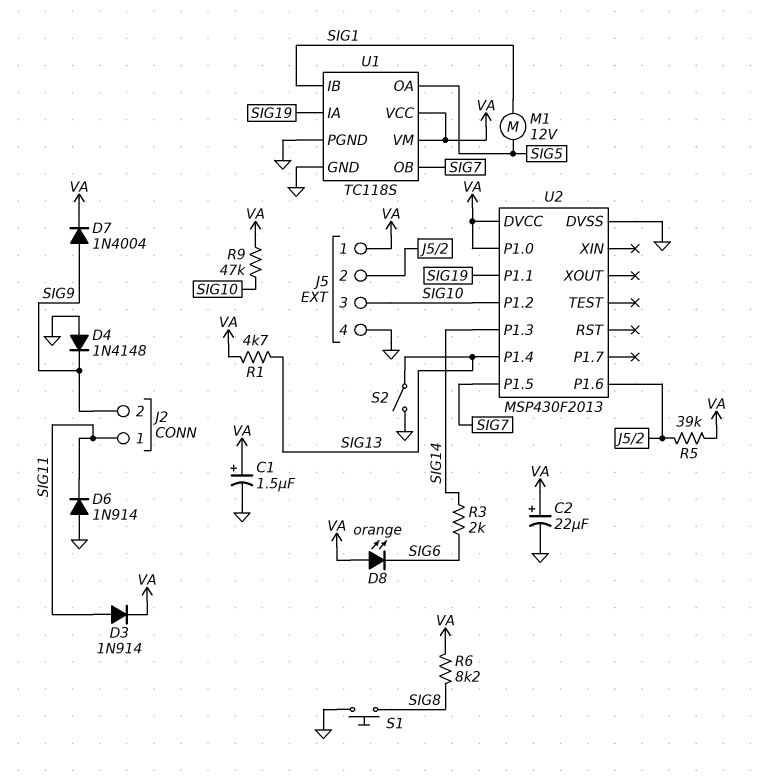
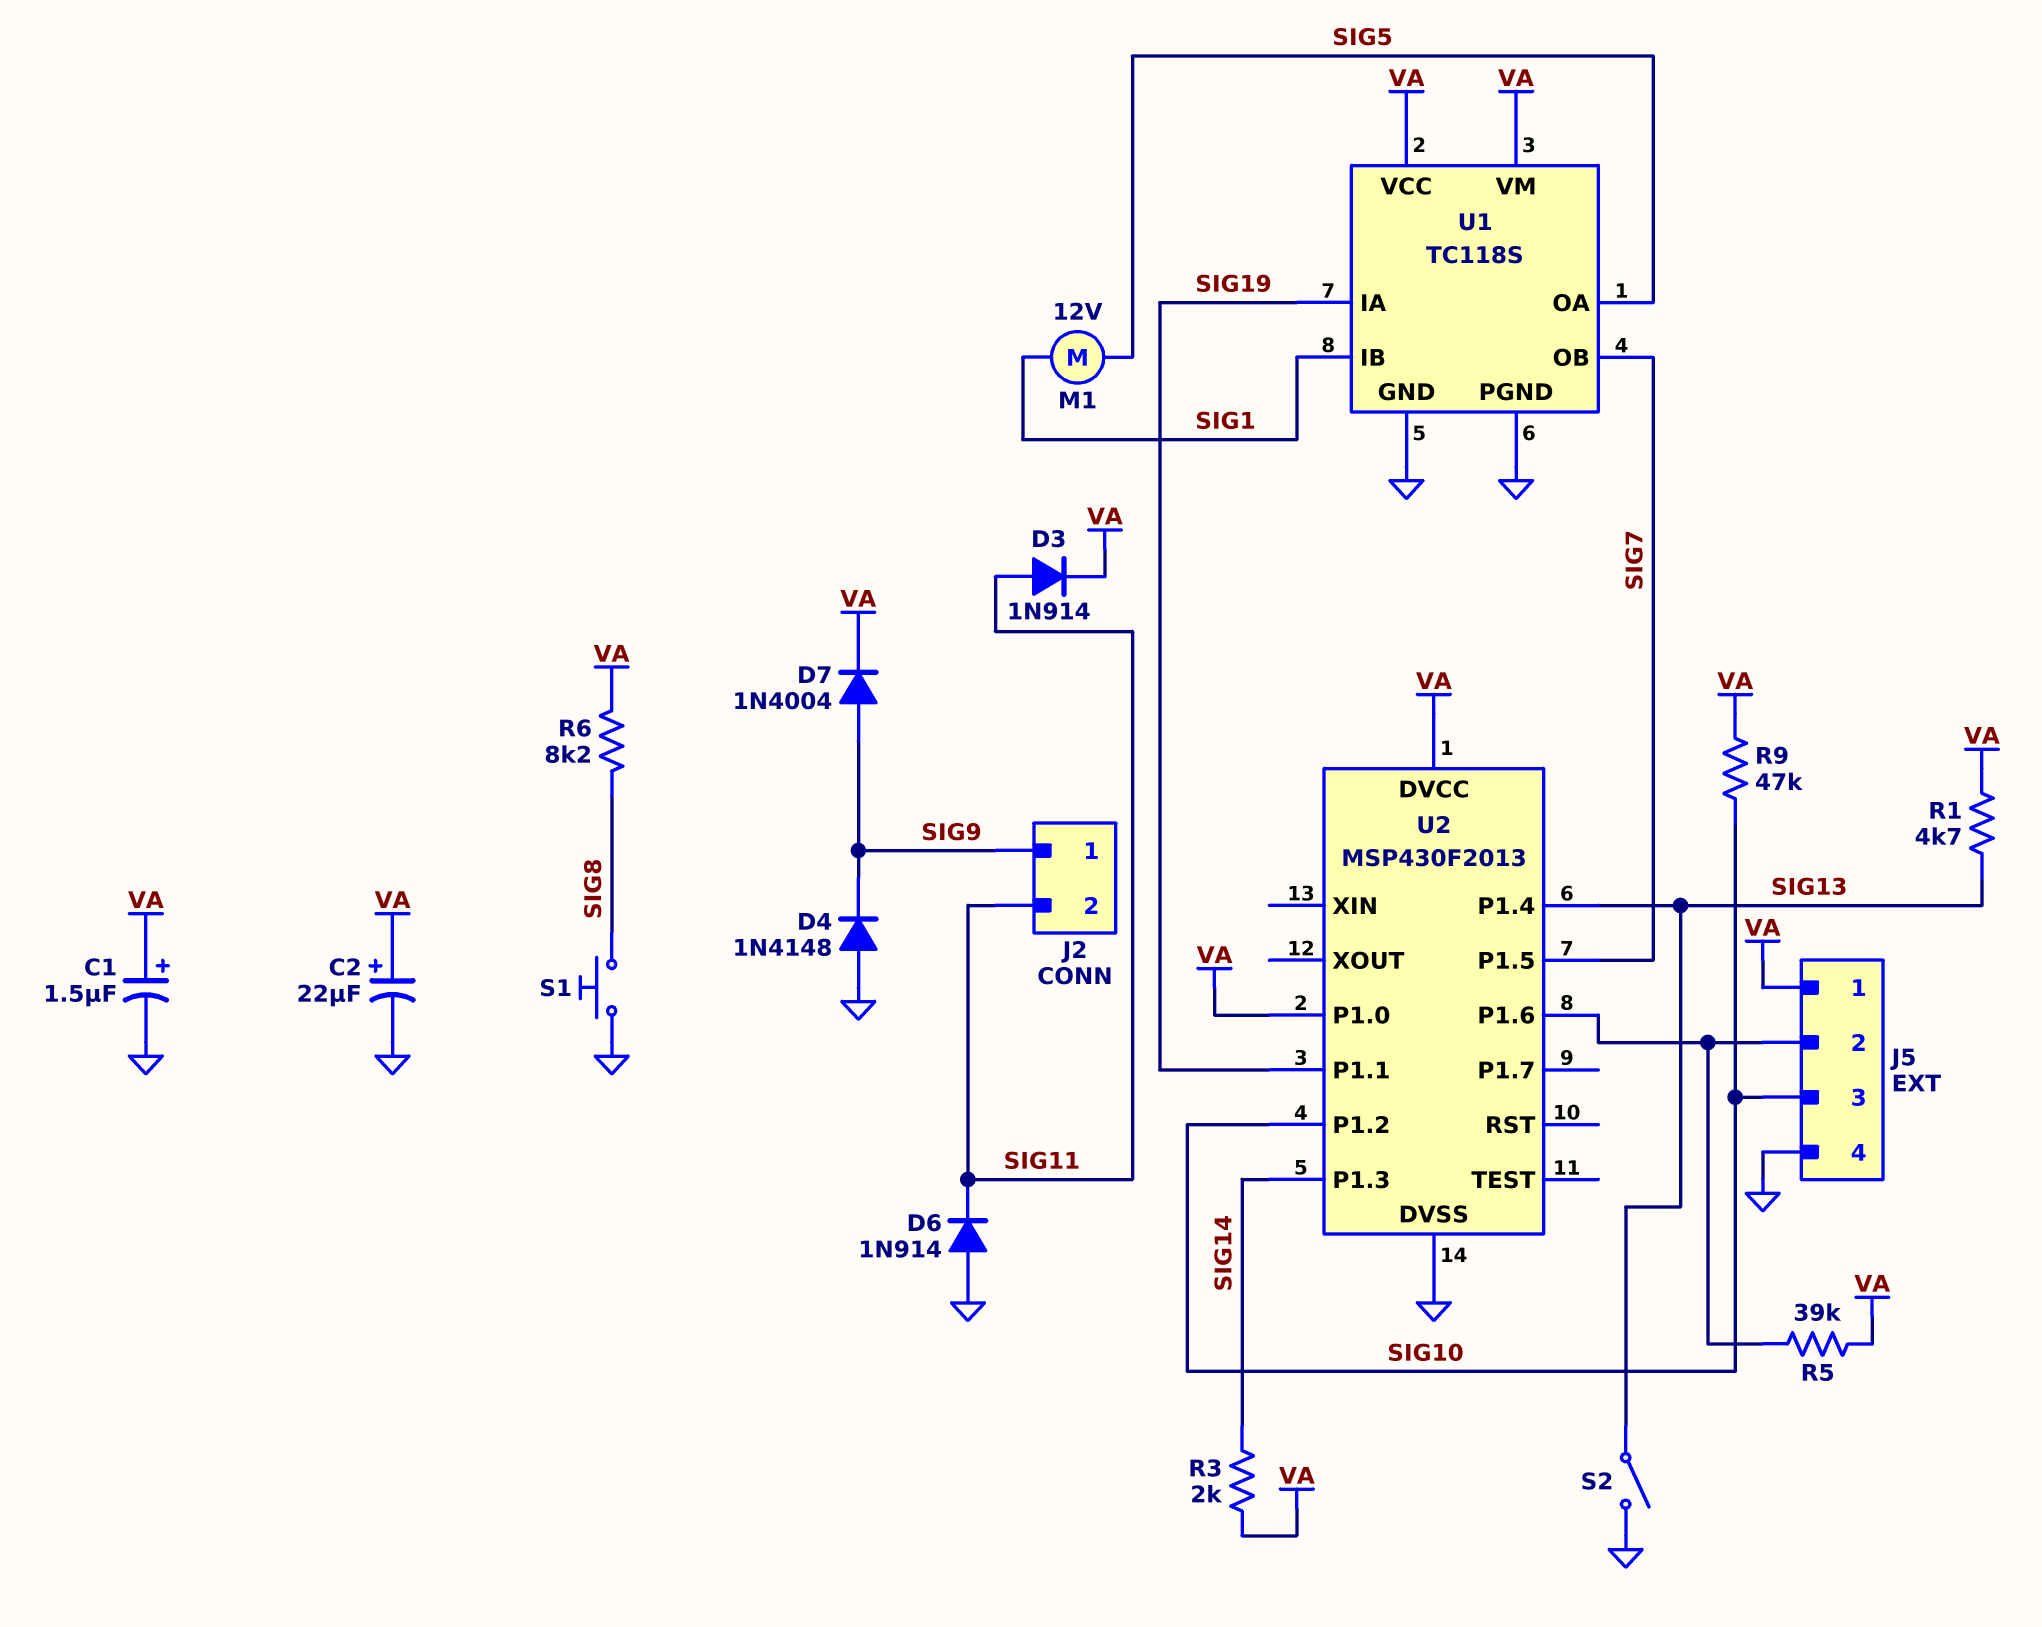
D8: LED orange (A VA, K SIG6) -> none
J2 pin 1: SIG11 -> SIG9
J2 pin 2: SIG9 -> SIG11
R3: 2k (SIG6, SIG14) -> 2k (SIG14, VA)

